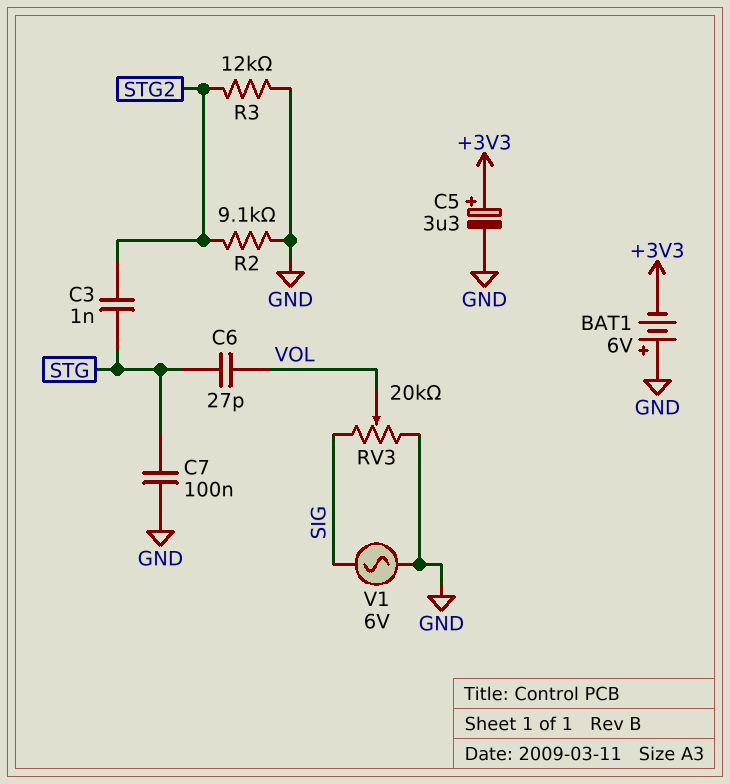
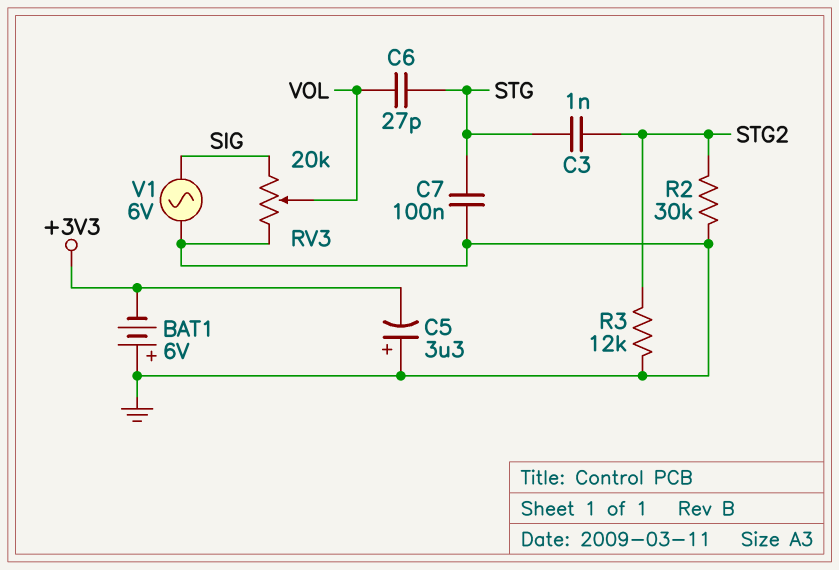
C5: 3.3uF (plus +3V3, minus GND) -> 3.3uF (plus GND, minus +3V3)
R2: 9.1k (GND, STG2) -> 30k (GND, STG2)

